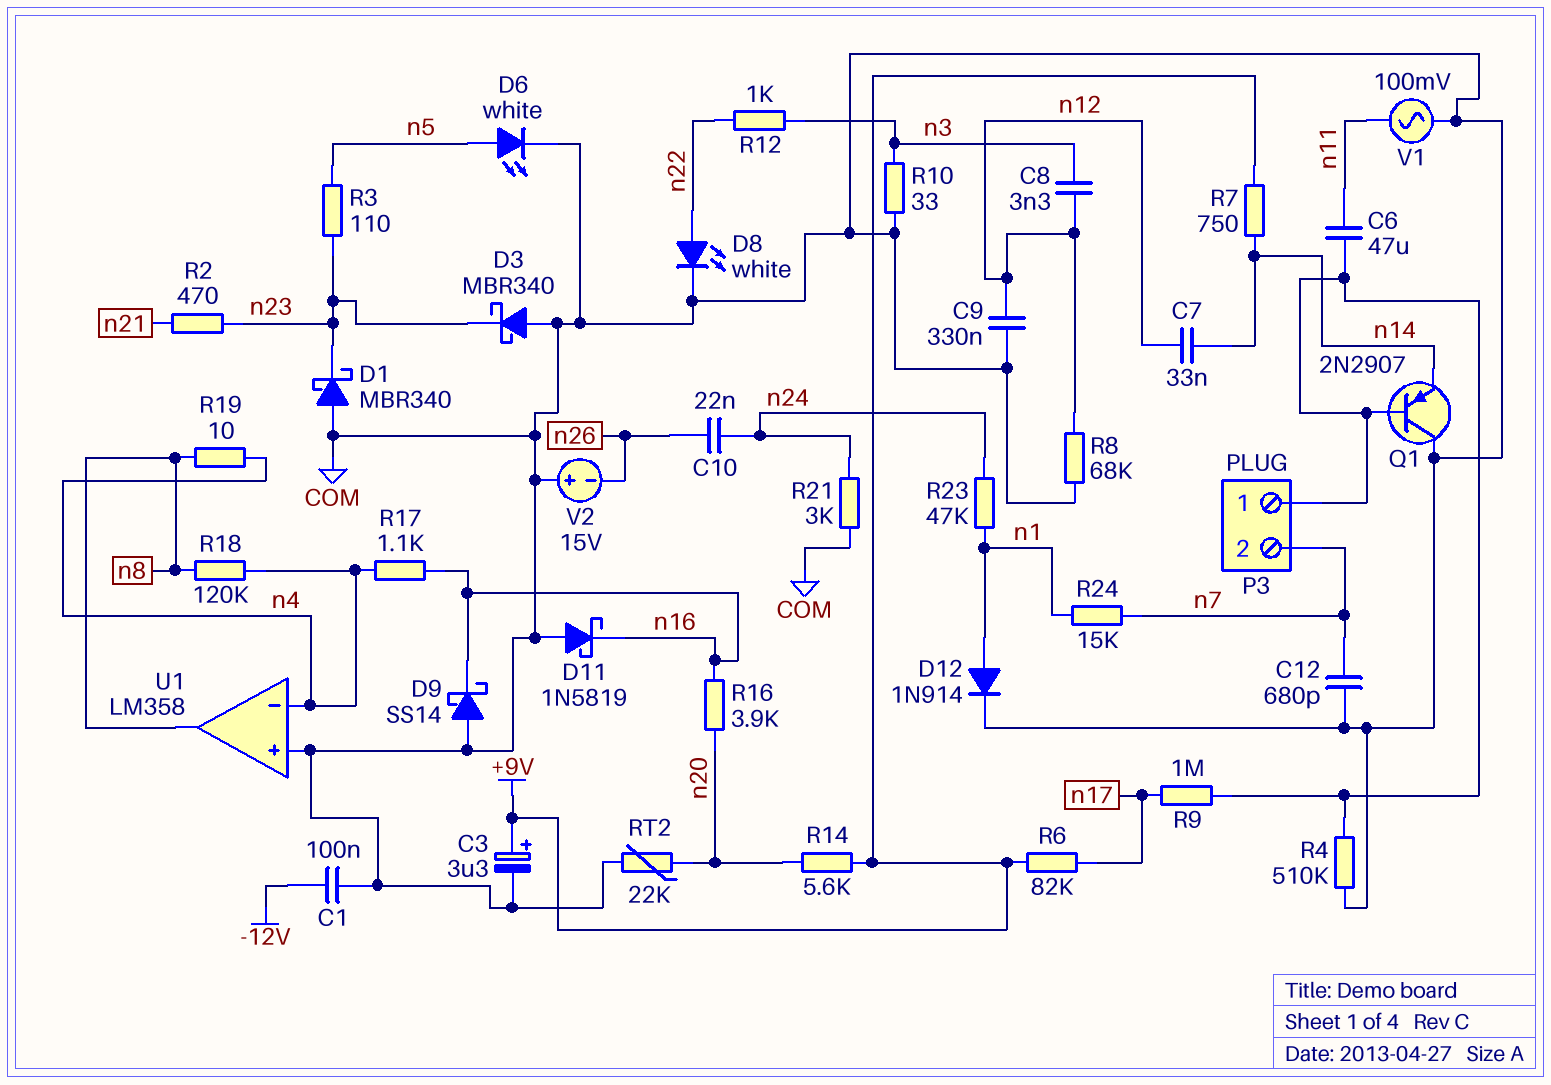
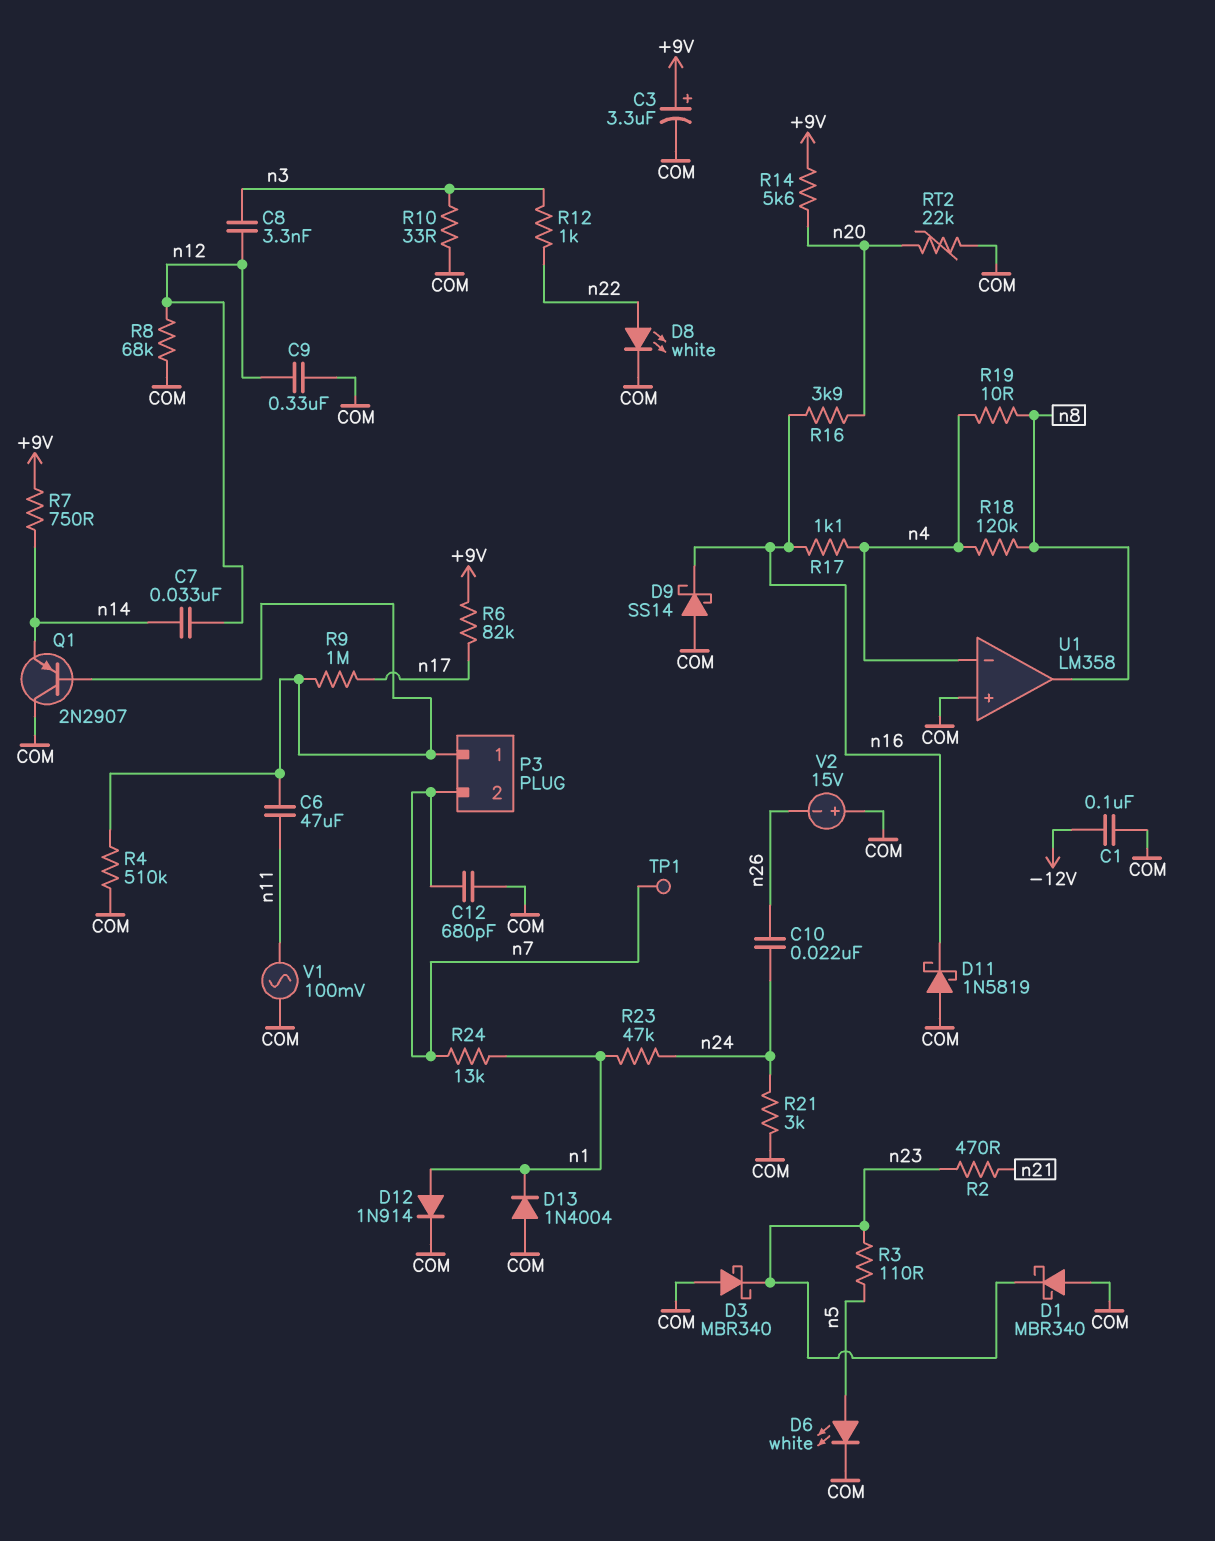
D13: none -> diode 1N4004 (A COM, K n1)
R24: 15k (n1, n7) -> 13k (n1, n7)
TP1: none -> test point (n7)

